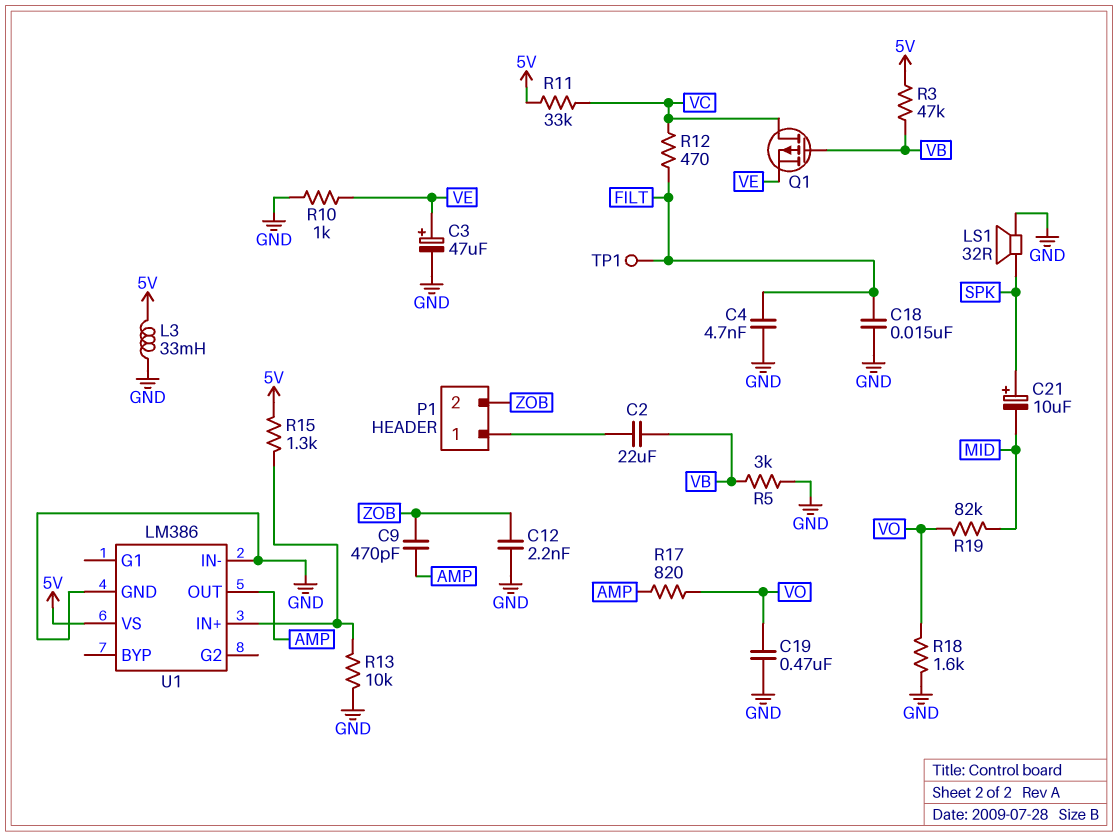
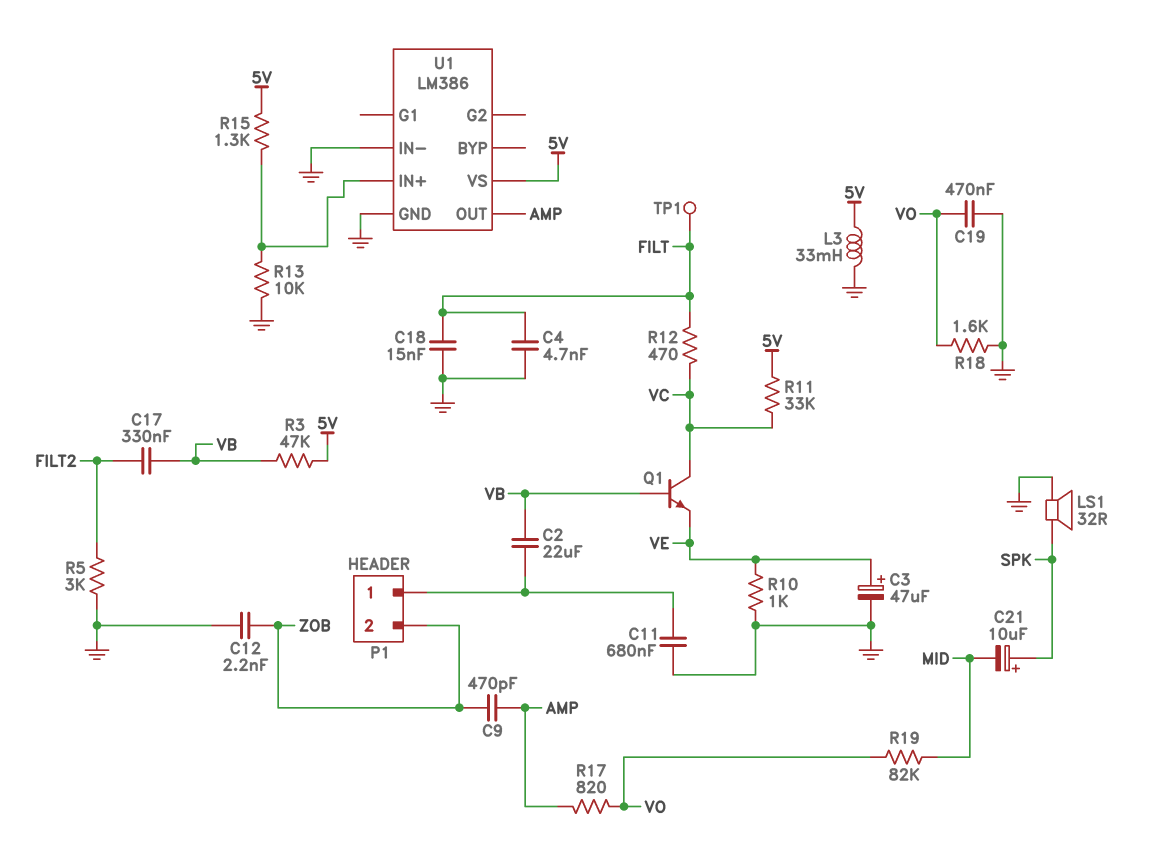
C11: none -> 680nF (GND, P1/1)
C17: none -> 330nF (FILT2, VB)
Q1: PMOS (G VB, D VC, S VE) -> NPN (B VB, C VC, E VE)
R5: 3k (GND, VB) -> 3k (FILT2, GND)

